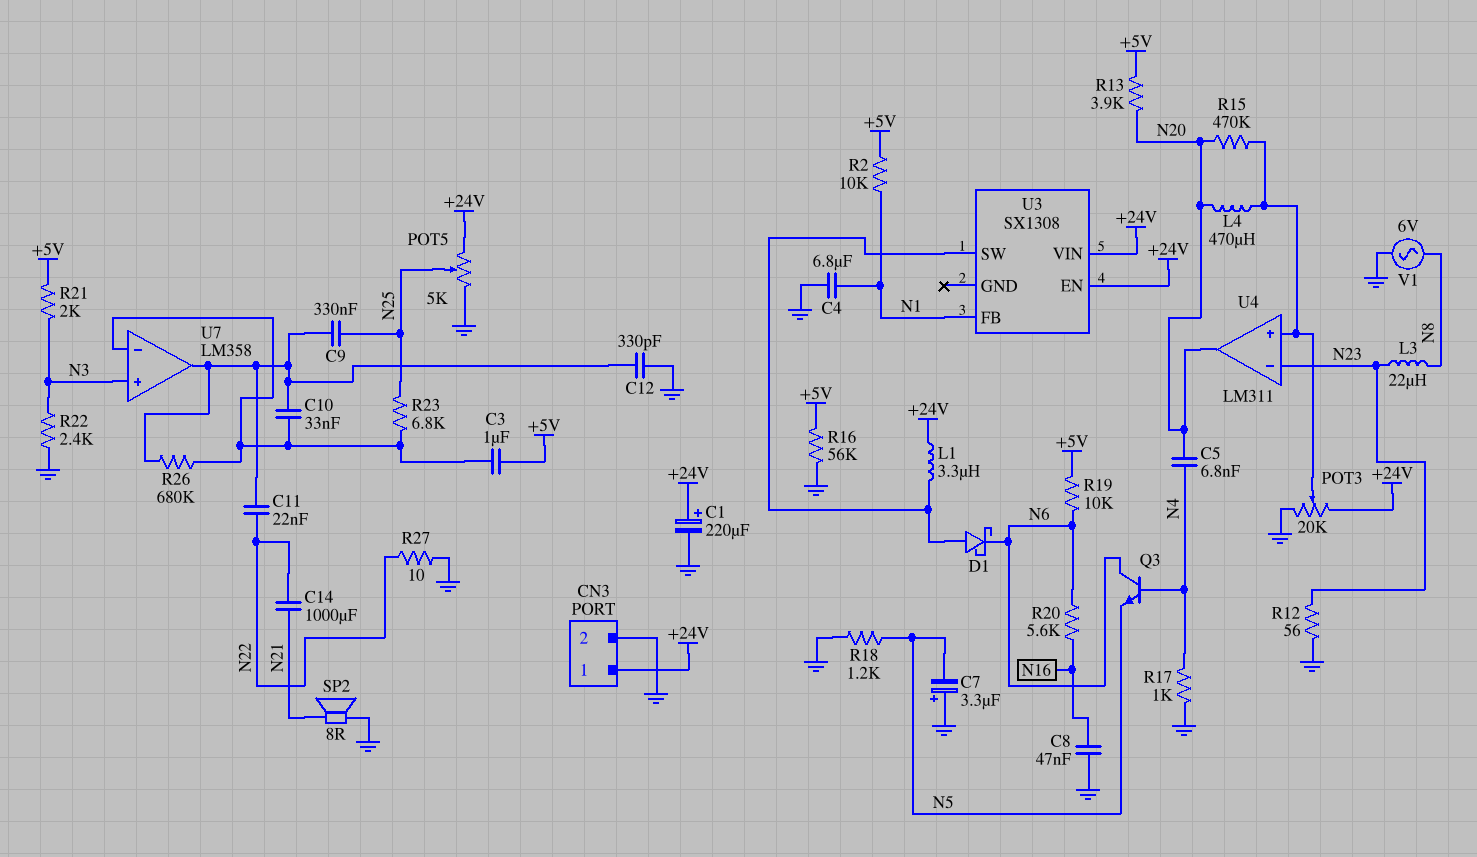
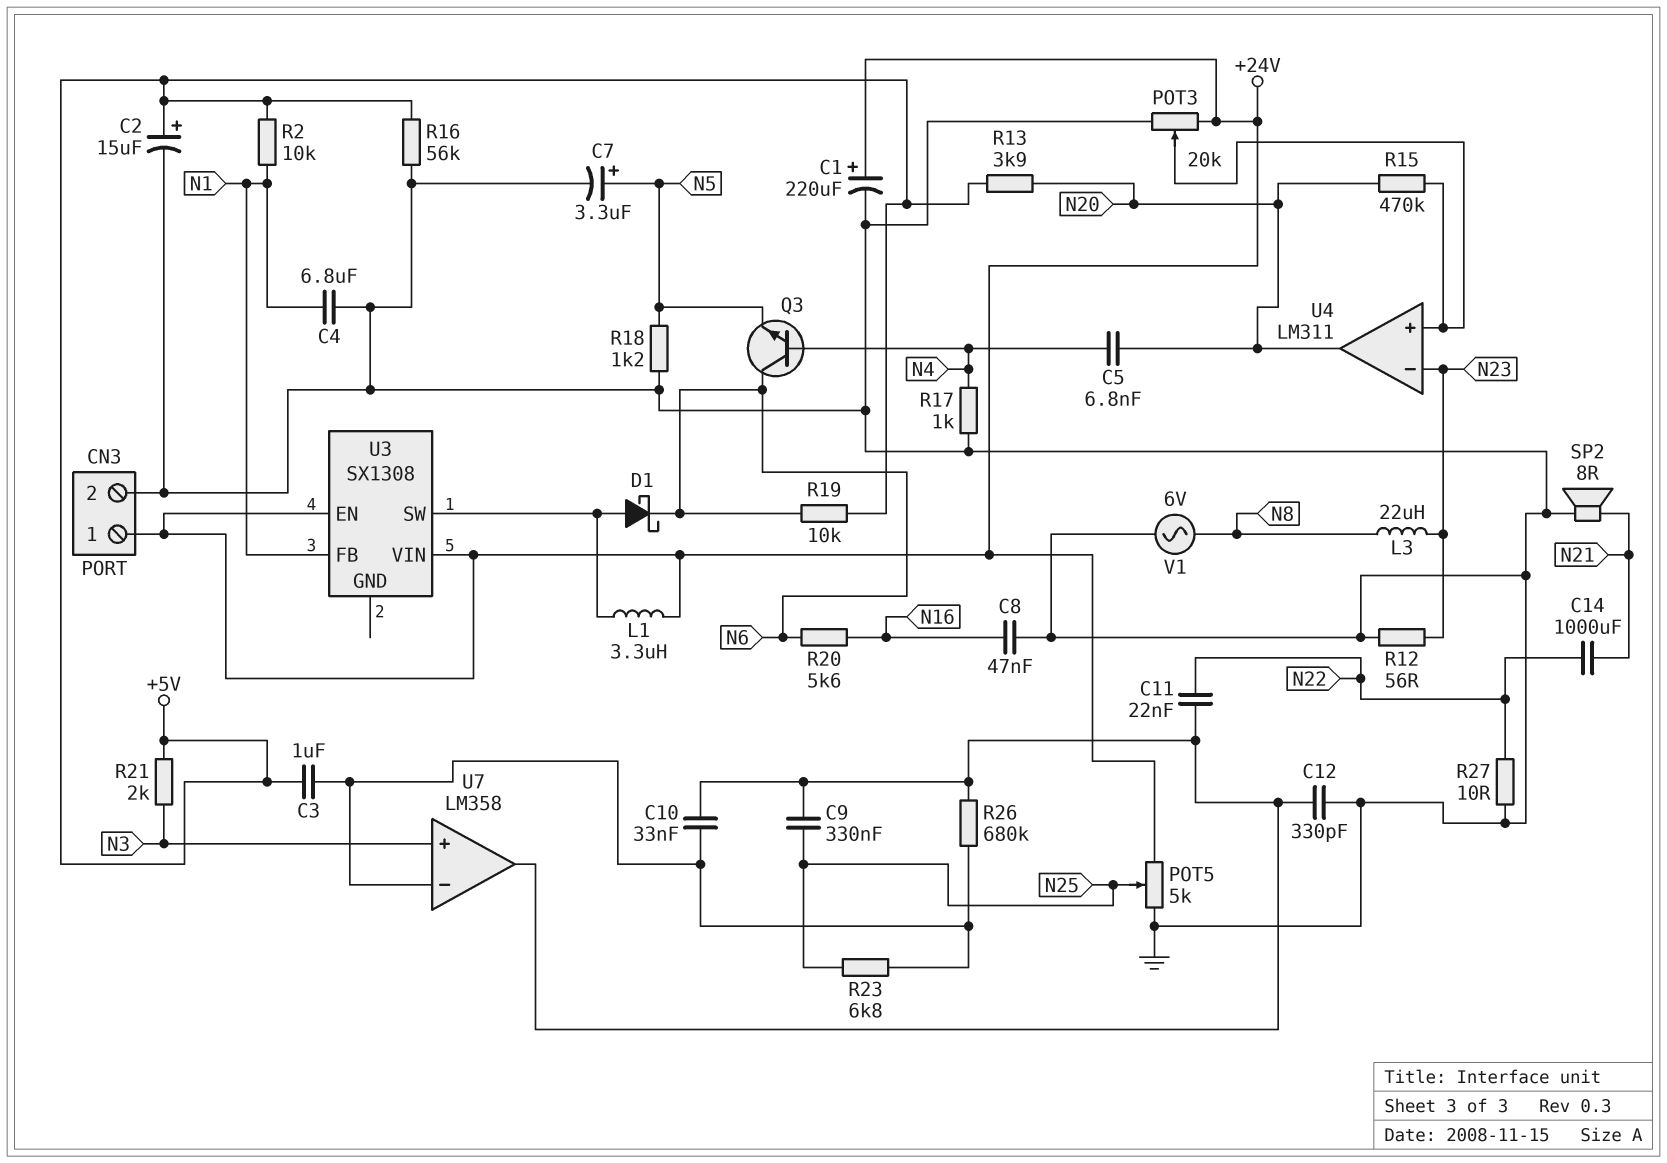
C2: none -> 15uF (plus +5V, minus GND)
C7: 3.3uF (plus GND, minus N5) -> 3.3uF (plus N5, minus GND)
L4: 470uH (N20, U4/in+) -> none
R22: 2.4k (GND, N3) -> none

